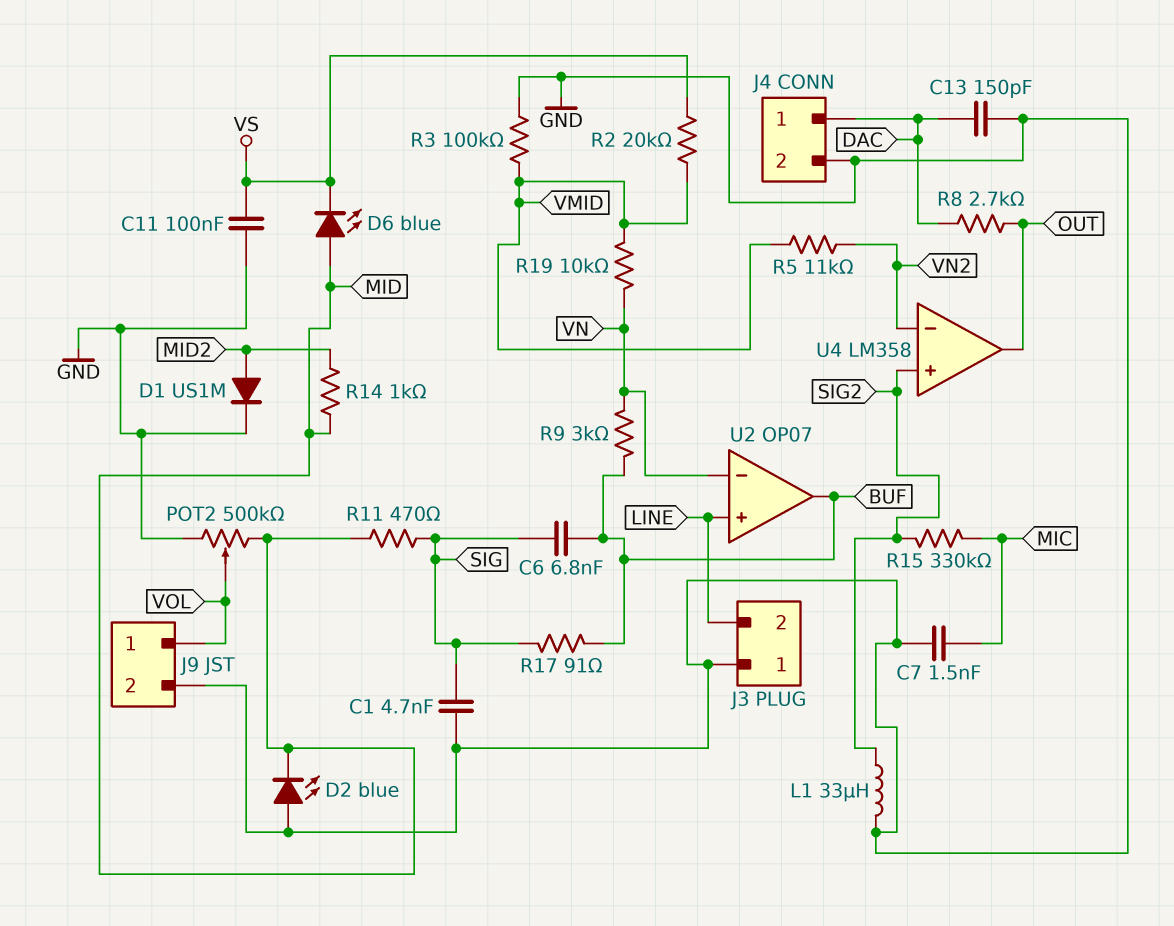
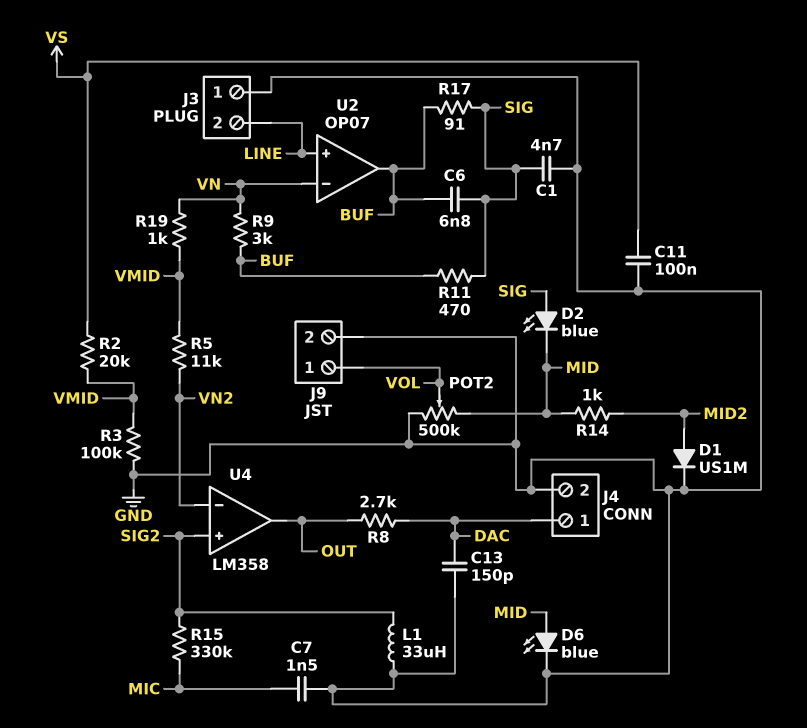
D2: LED blue (A GND, K MID) -> LED blue (A SIG, K MID)
D6: LED blue (A MID, K VS) -> LED blue (A MID, K GND)
R11: 470 (MID, SIG) -> 470 (BUF, SIG)
R19: 10k (VMID, VN) -> 1k (VMID, VN)

